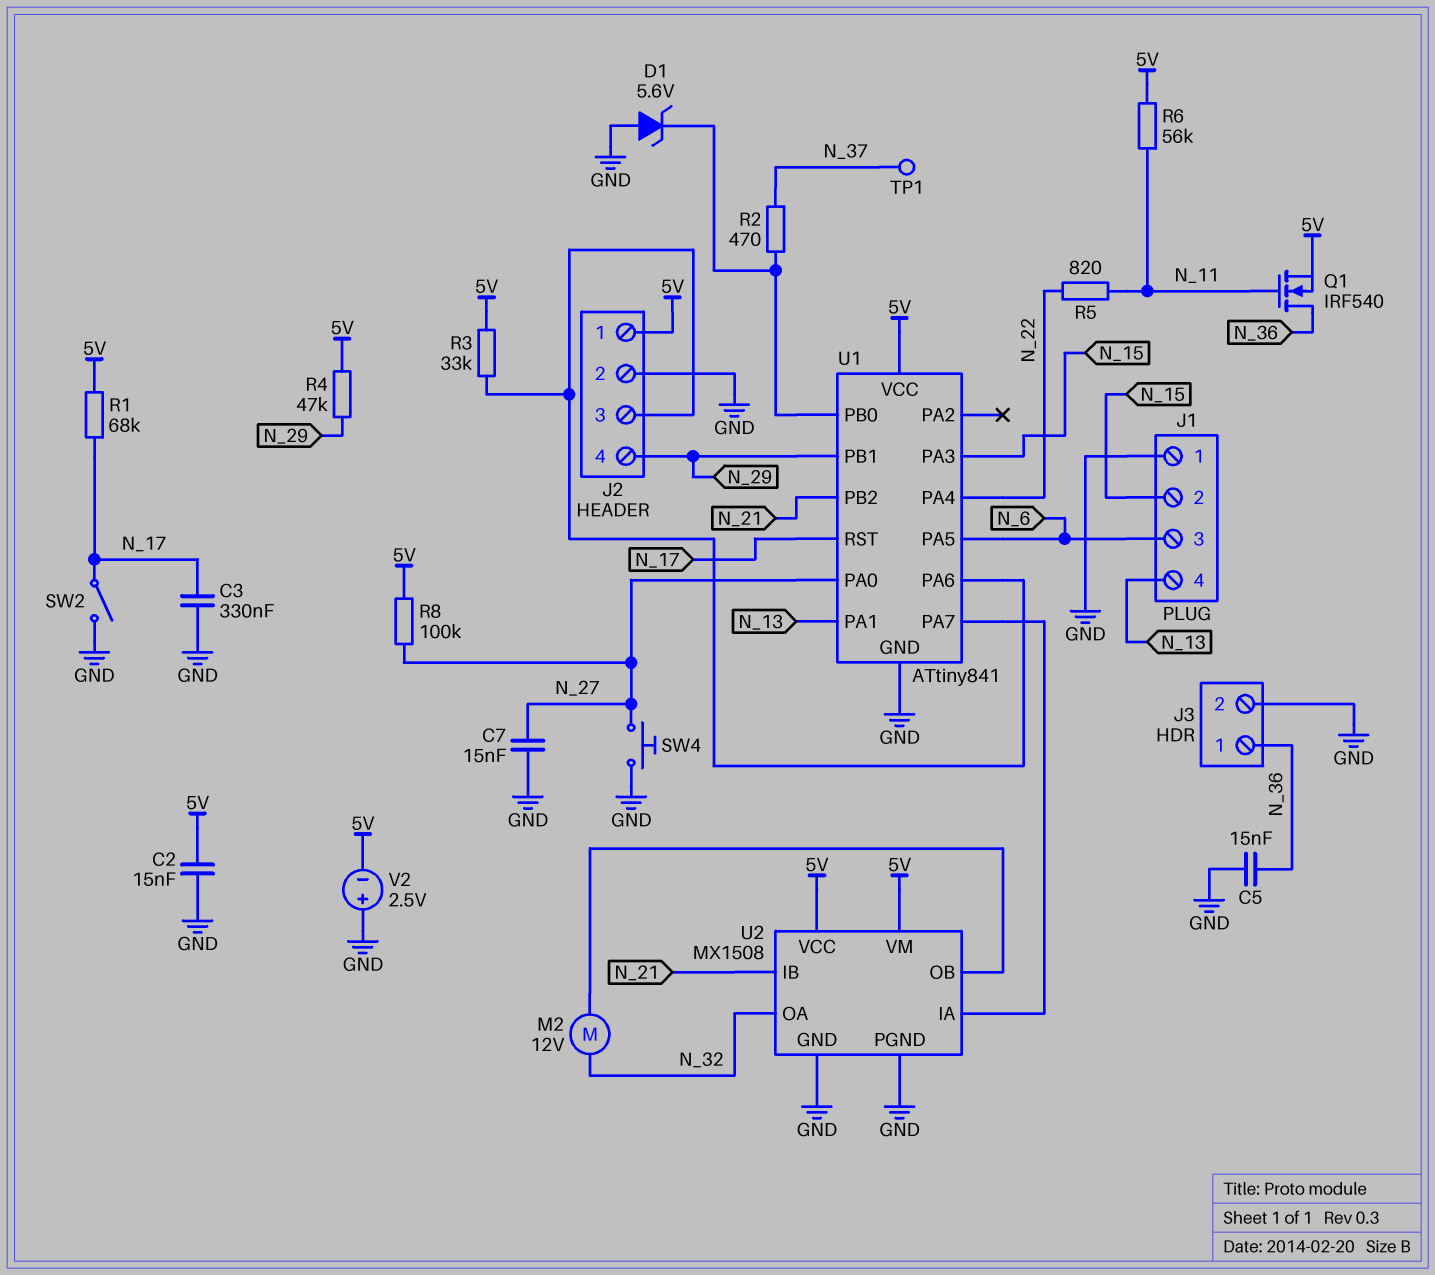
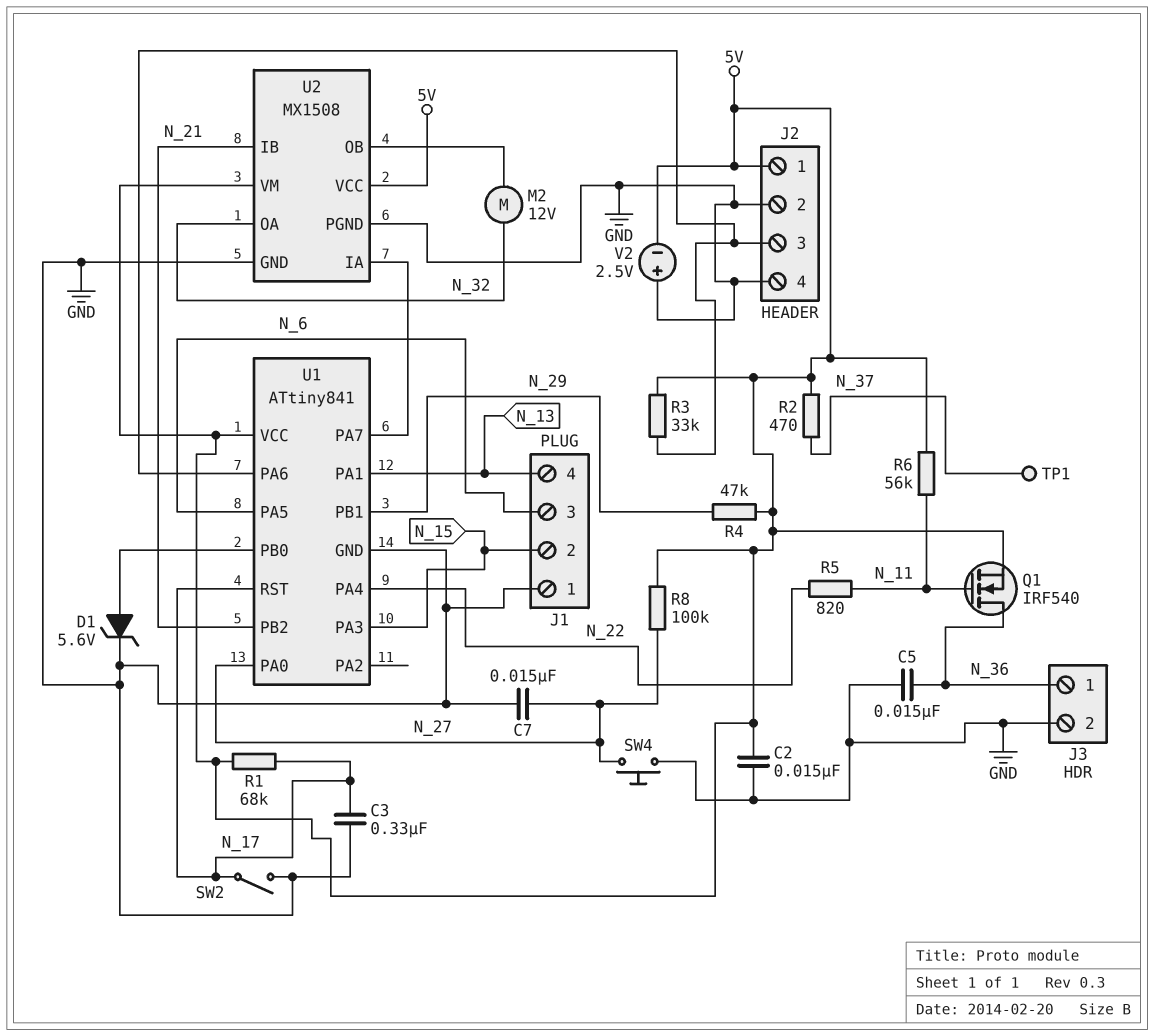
D1: zener 5.6V (A GND, K U1/PB0) -> zener 5.6V (A U1/PB0, K GND)
J2 pin 4: N_29 -> GND
R2: 470 (N_37, U1/PB0) -> 470 (5V, N_37)

